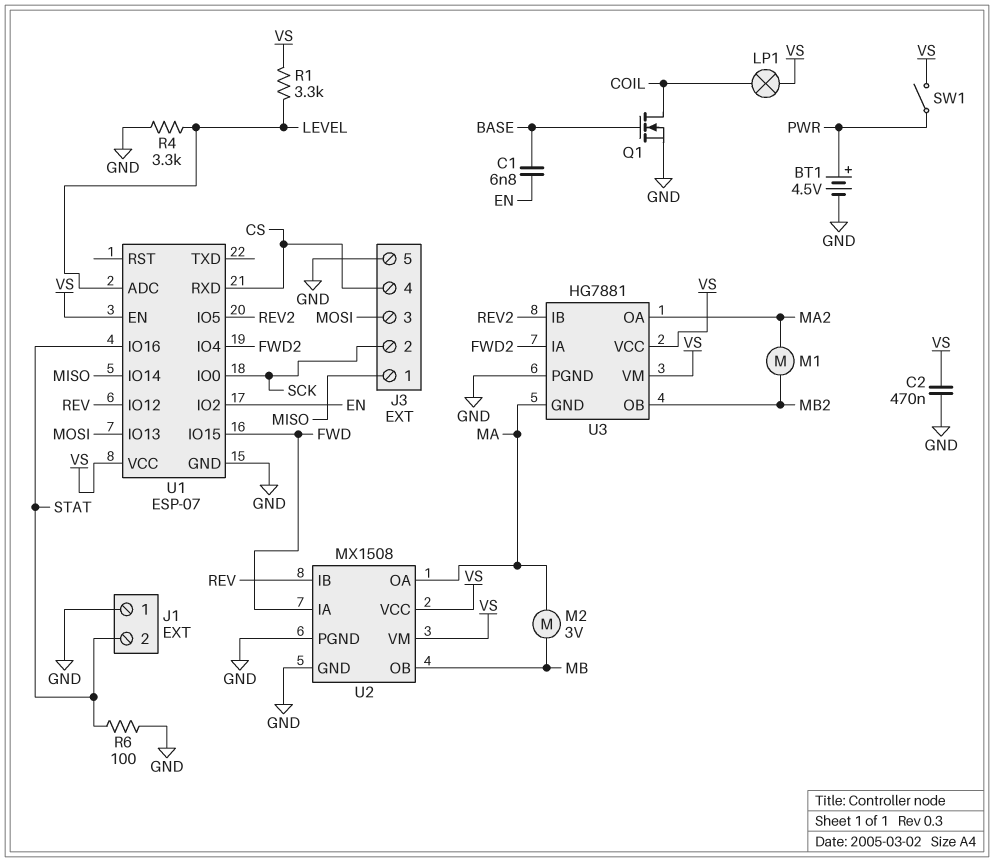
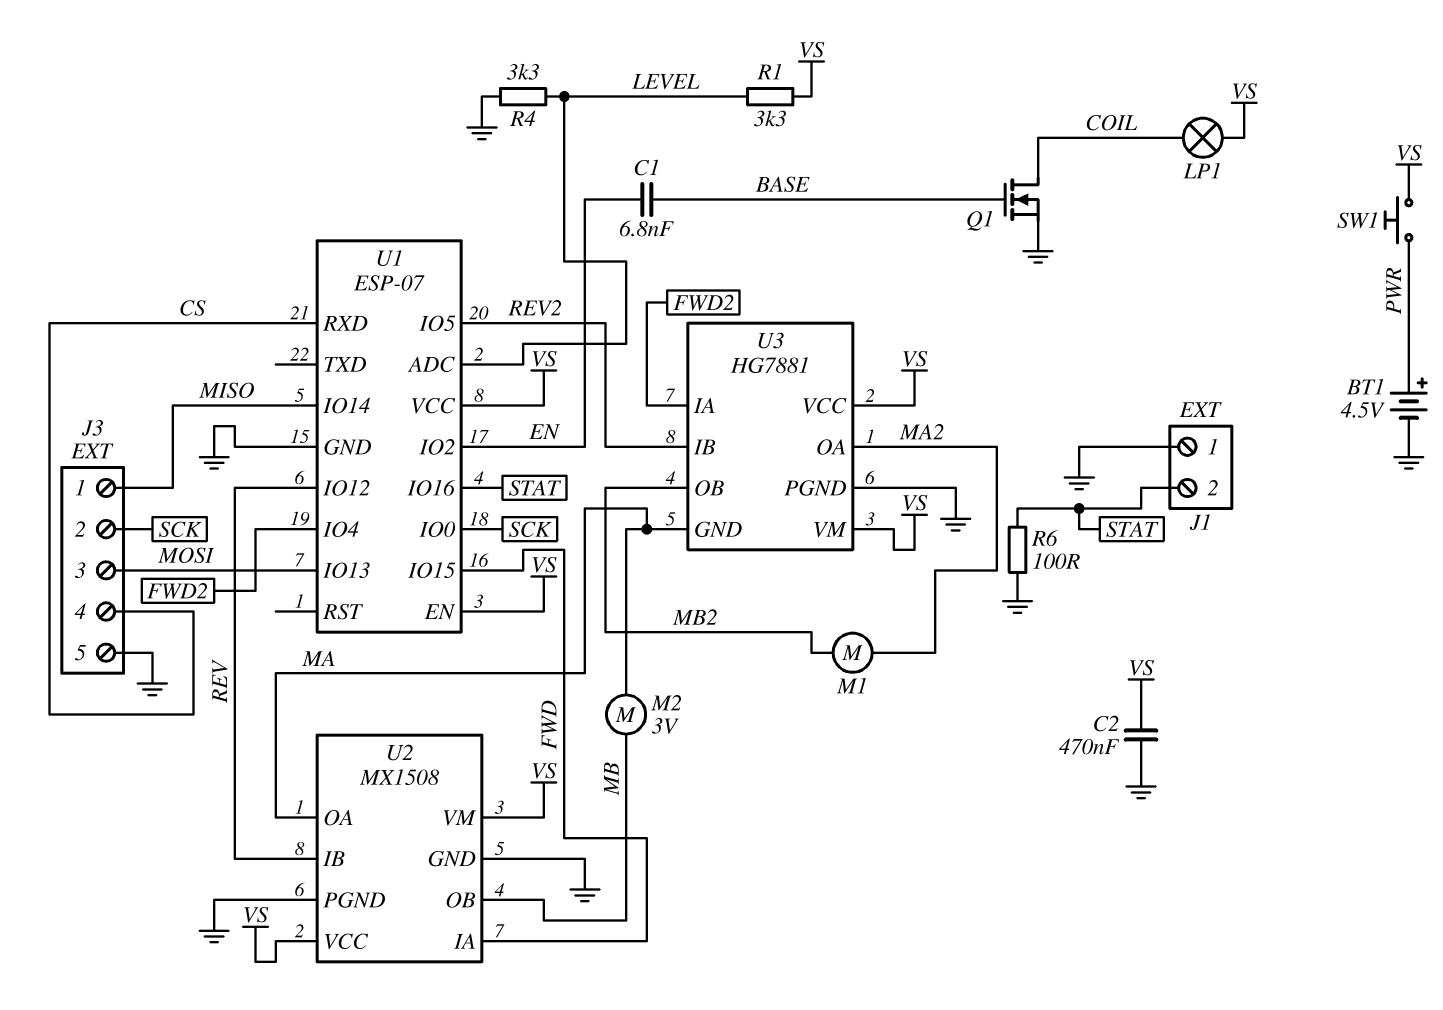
SW1: switch (PWR, VS) -> button (PWR, VS)

